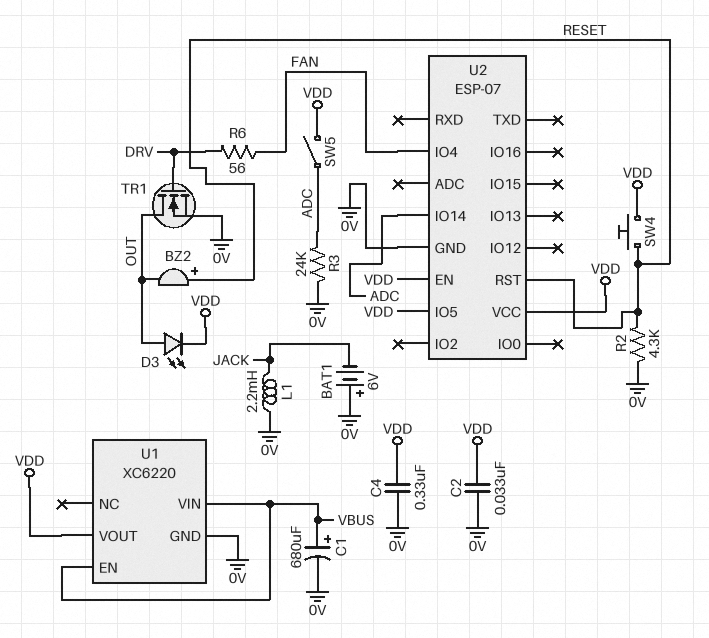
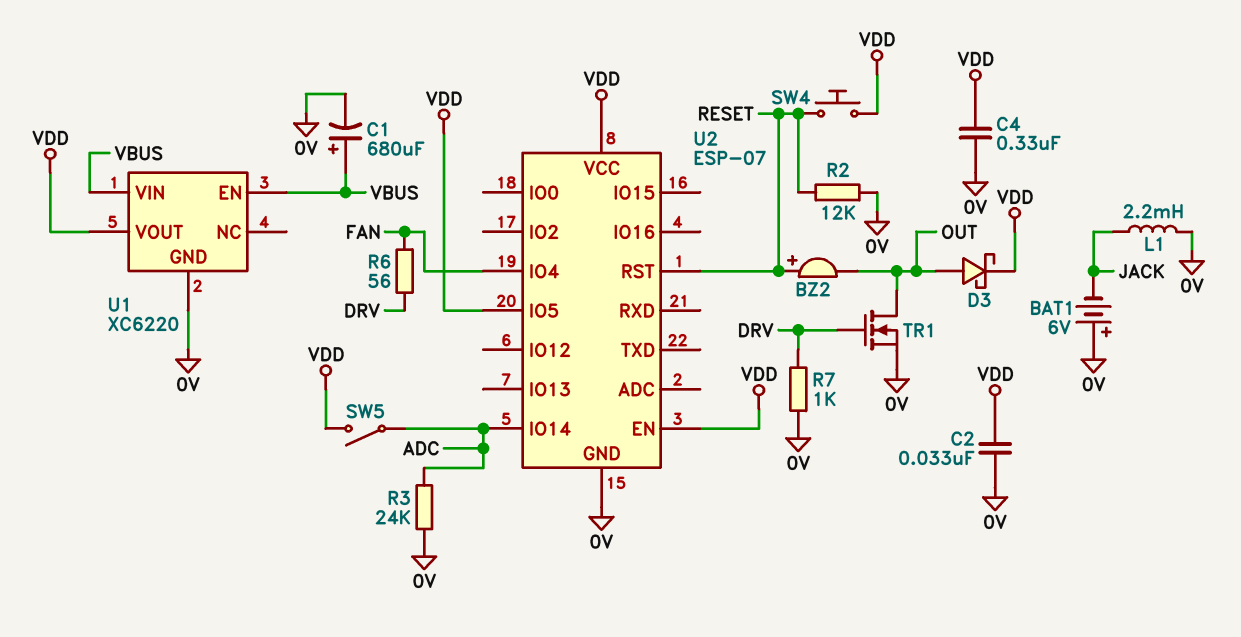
D3: LED (A OUT, K VDD) -> schottky (A OUT, K VDD)
R2: 4.3k (0V, RESET) -> 12k (0V, RESET)
R7: none -> 1k (0V, DRV)

